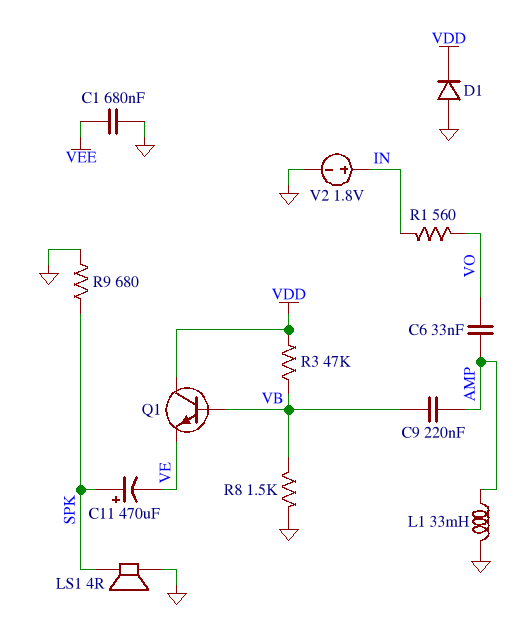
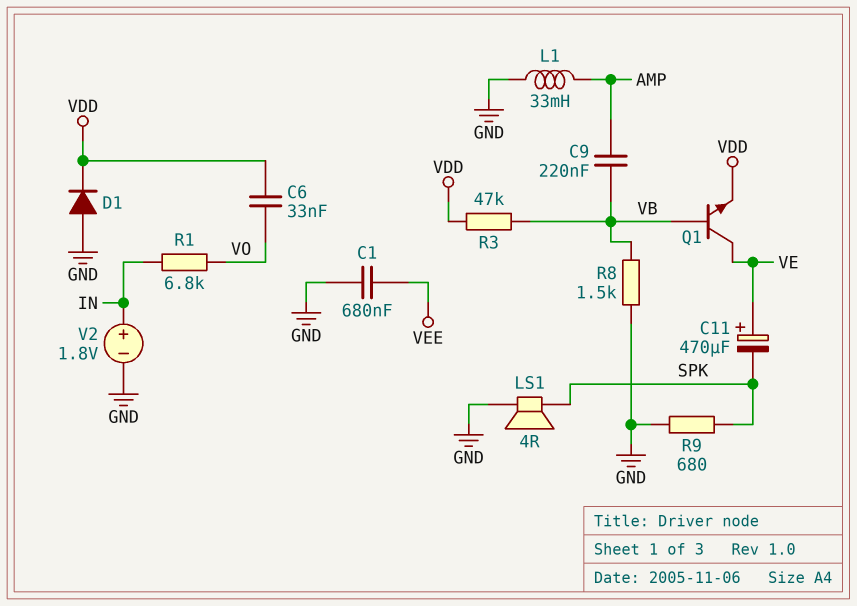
C6: 33nF (AMP, VO) -> 33nF (VDD, VO)
C11: 470uF (plus SPK, minus VE) -> 470uF (plus VE, minus SPK)
Q1: NPN (B VB, C VDD, E VE) -> NPN (B VB, C VE, E VDD)
R1: 560 (IN, VO) -> 6.8k (IN, VO)

